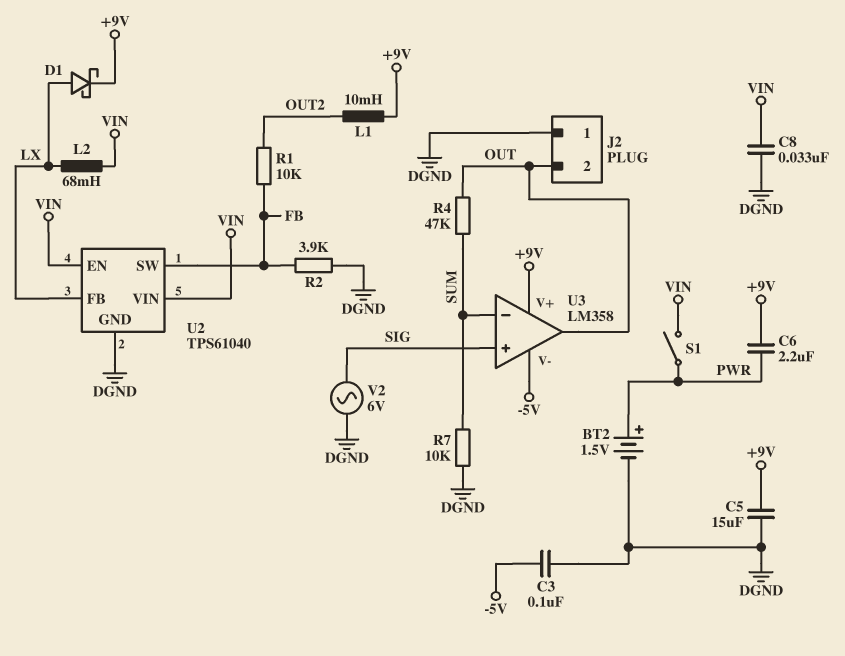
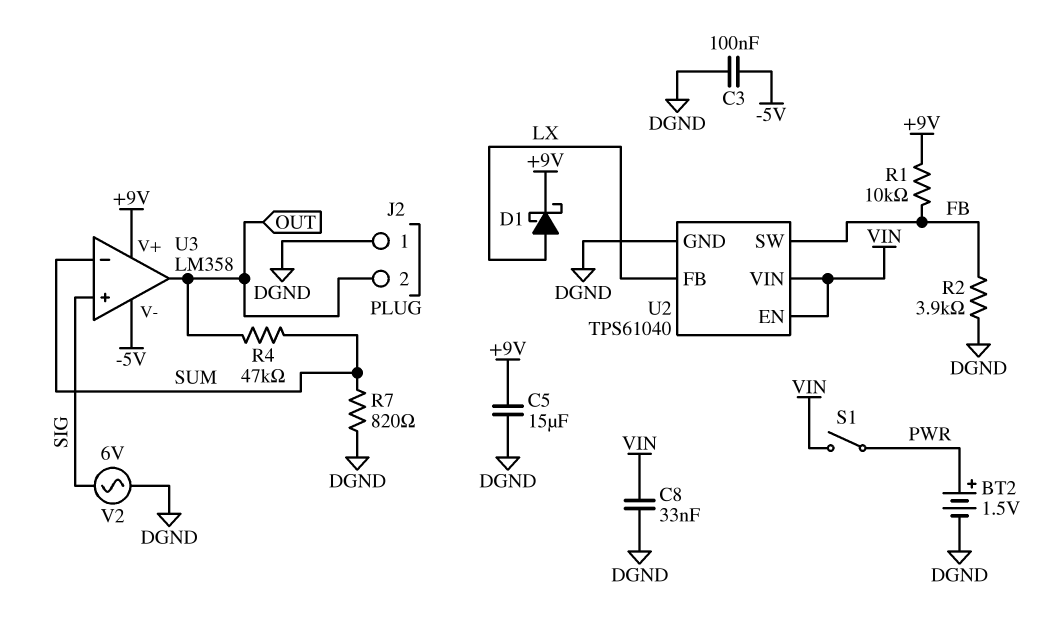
C6: 2.2uF (+9V, PWR) -> none
L1: 10mH (+9V, OUT2) -> none
L2: 68mH (LX, VIN) -> none
R1: 10k (FB, OUT2) -> 10k (+9V, FB)
R7: 10k (DGND, SUM) -> 820 (DGND, SUM)

